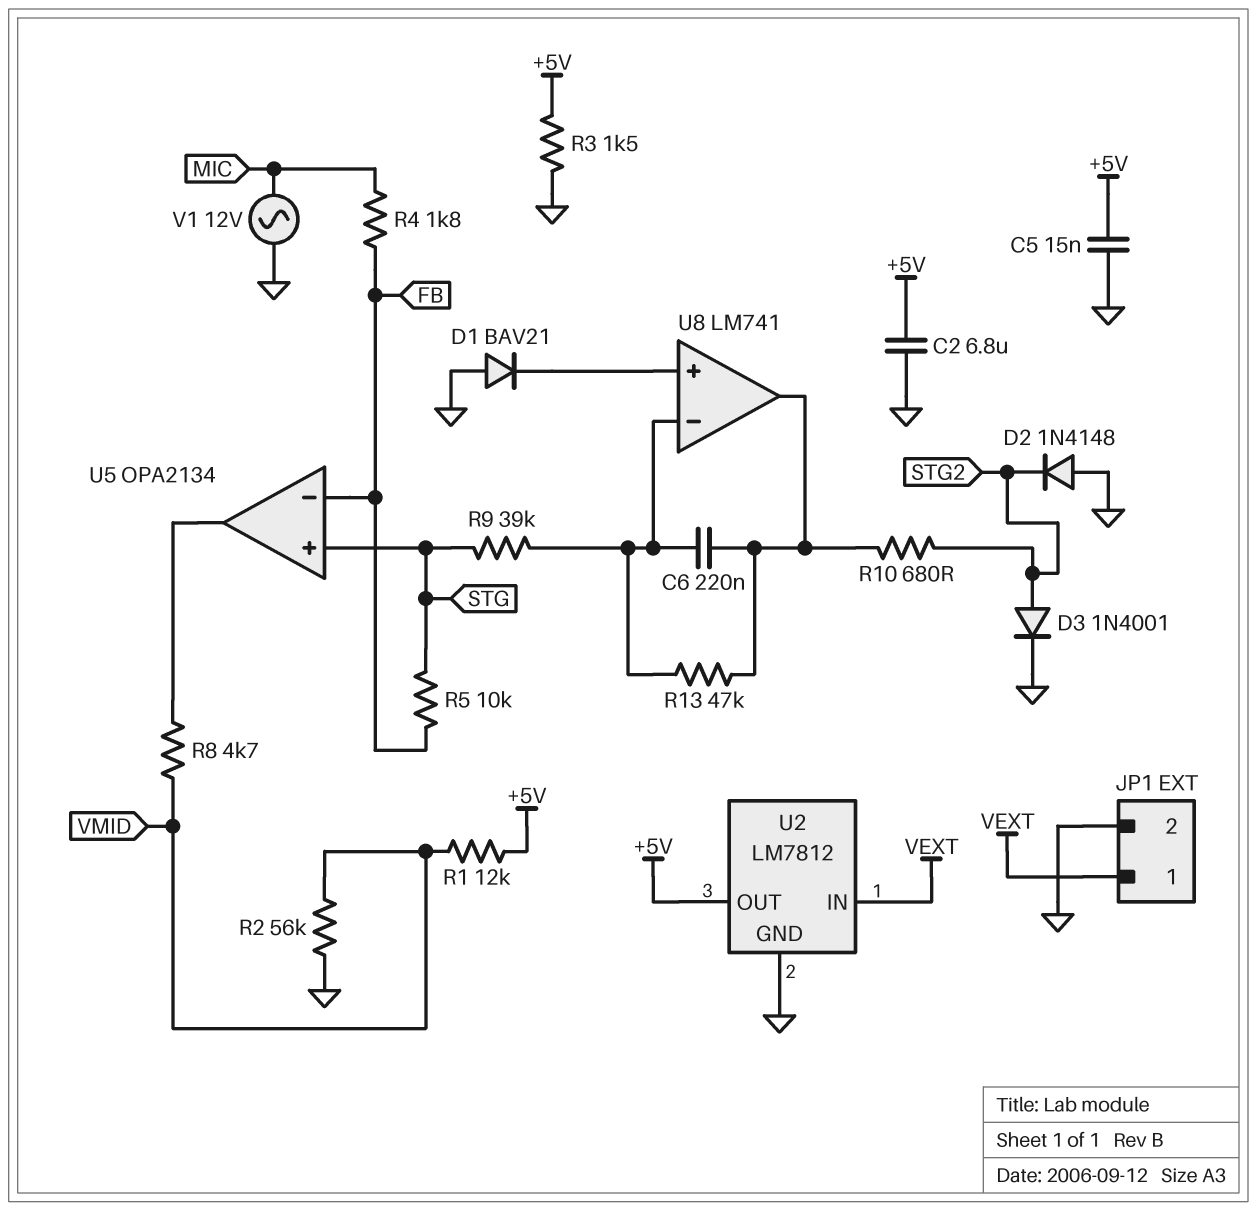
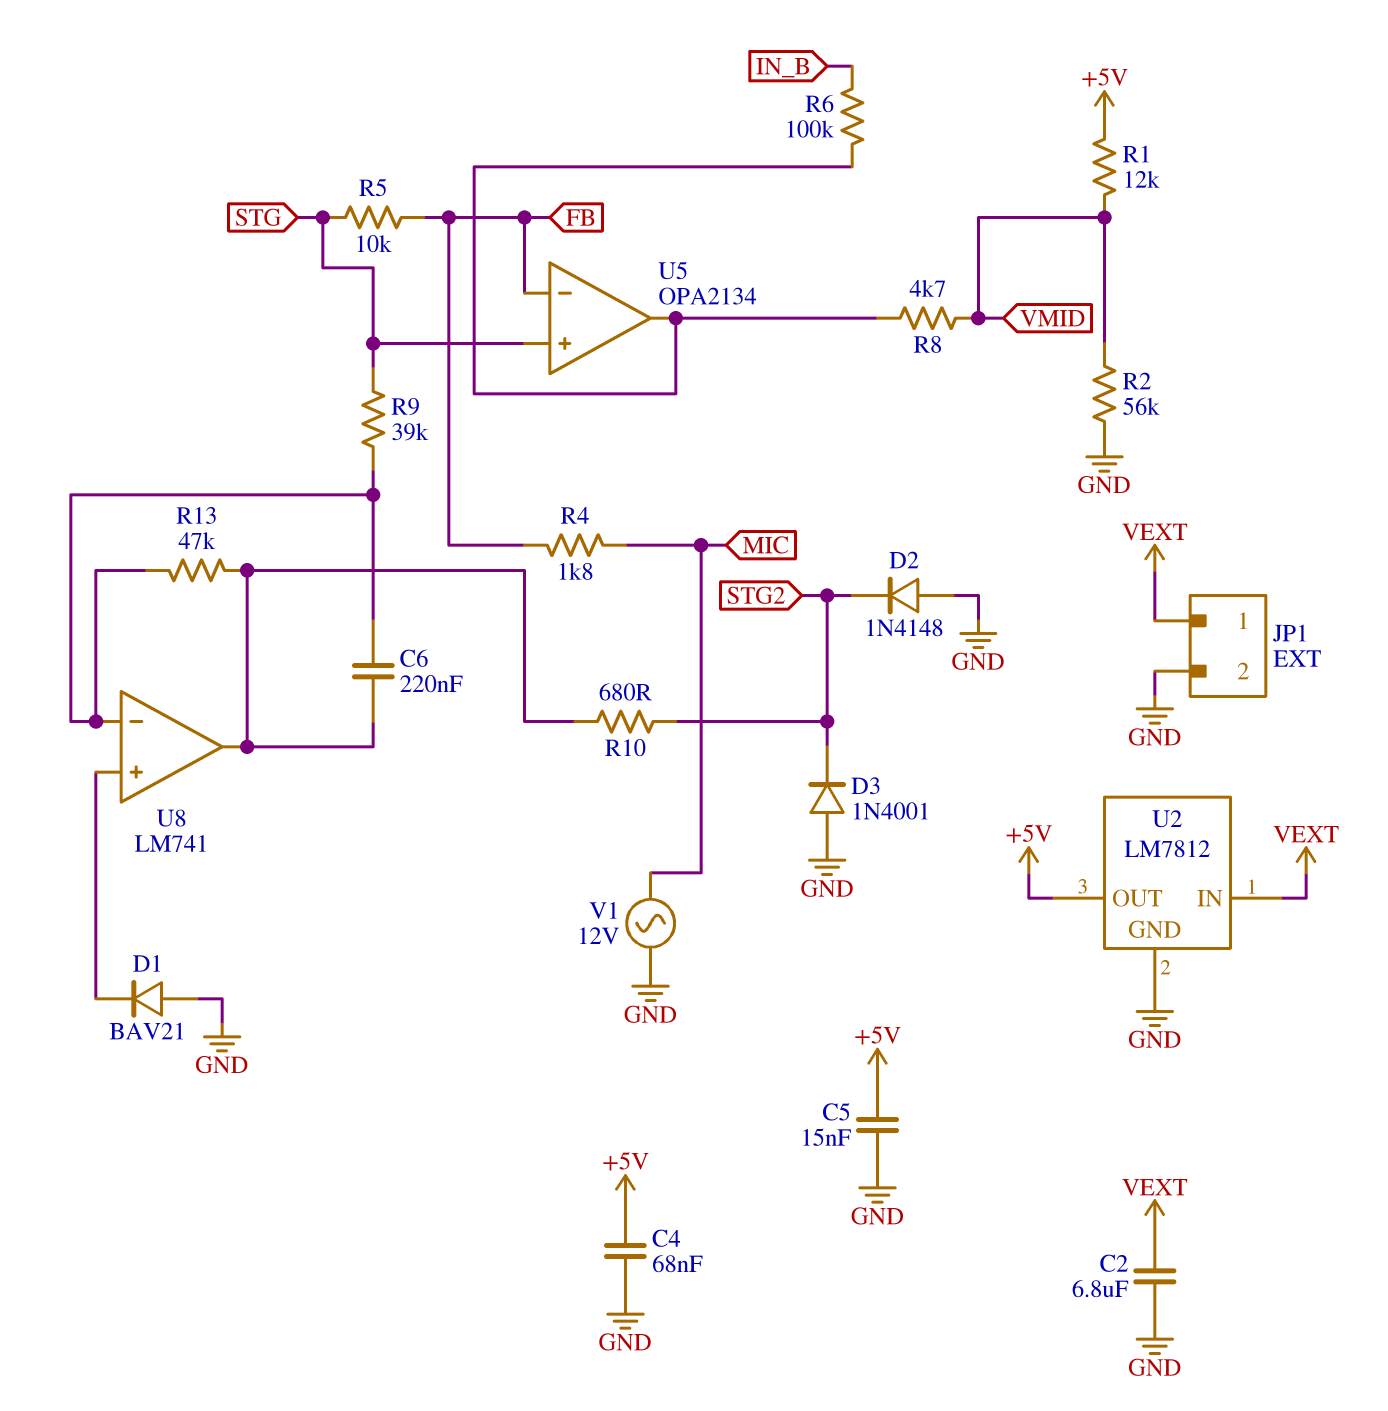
C2: 6.8uF (+5V, GND) -> 6.8uF (GND, VEXT)
C4: none -> 68nF (+5V, GND)
D3: diode 1N4001 (A STG2, K GND) -> diode 1N4001 (A GND, K STG2)
R3: 1.5k (+5V, GND) -> none
R6: none -> 100k (IN_B, U5/out)

